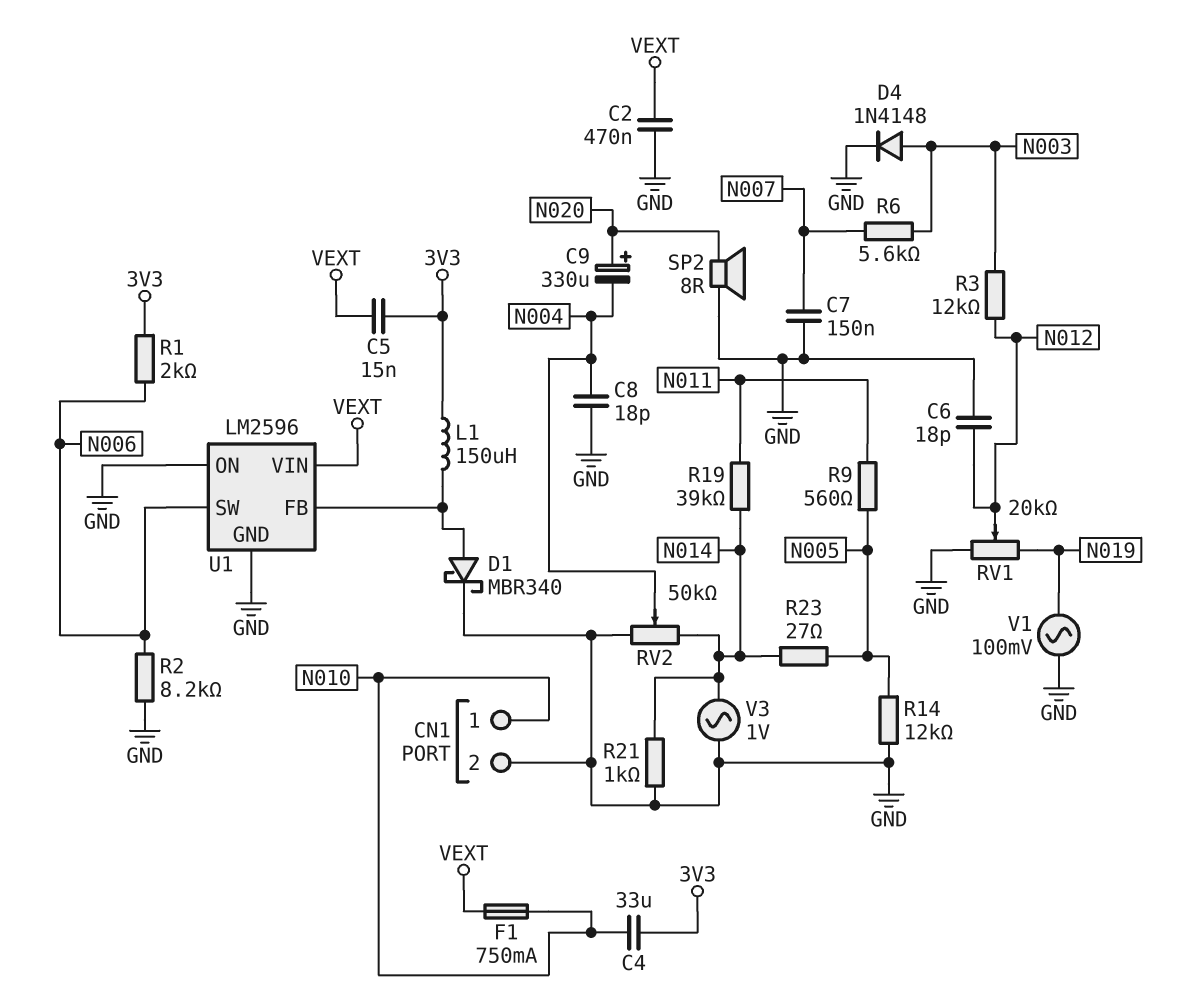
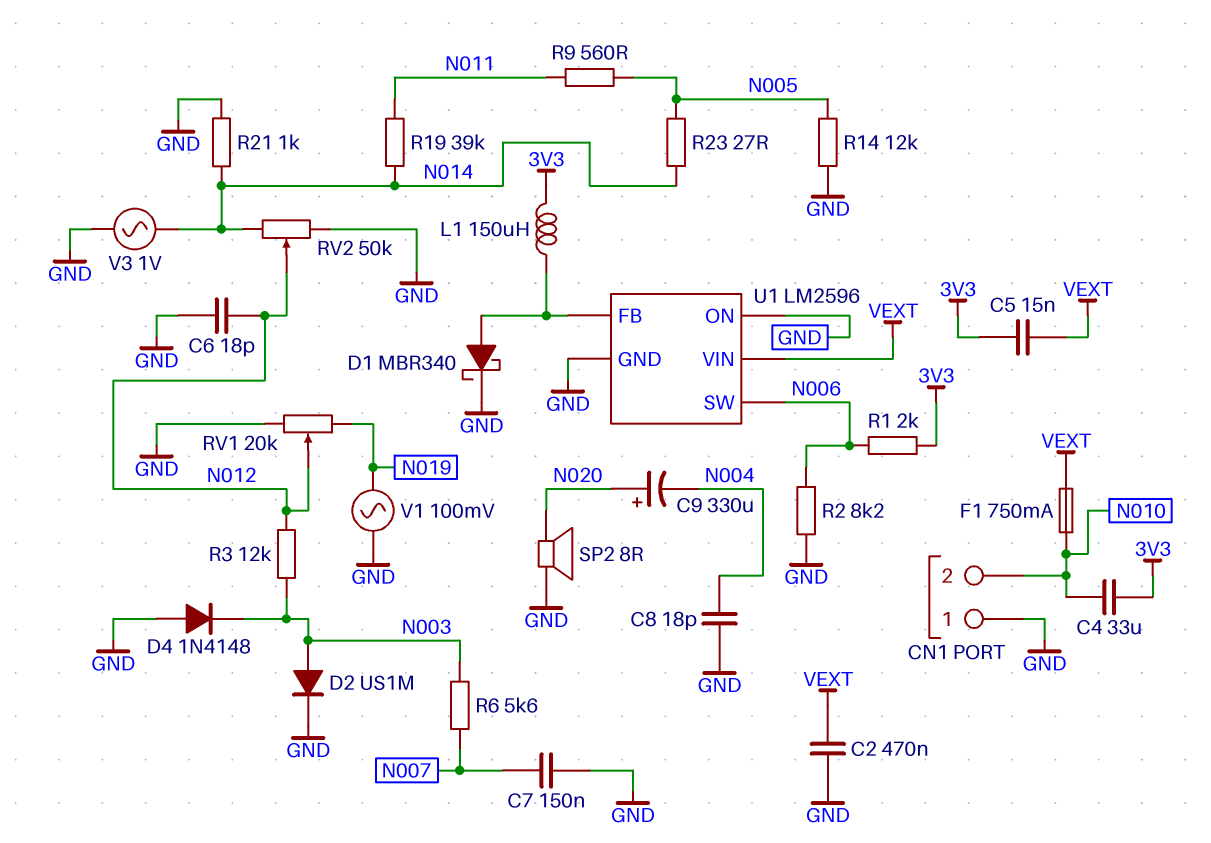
CN1 pin 1: N010 -> GND
CN1 pin 2: GND -> N010
D2: none -> diode US1M (A N003, K GND)
D4: diode 1N4148 (A N003, K GND) -> diode 1N4148 (A GND, K N003)
RV2: 50k (GND, N014, wiper N004) -> 50k (GND, N014, wiper N012)

